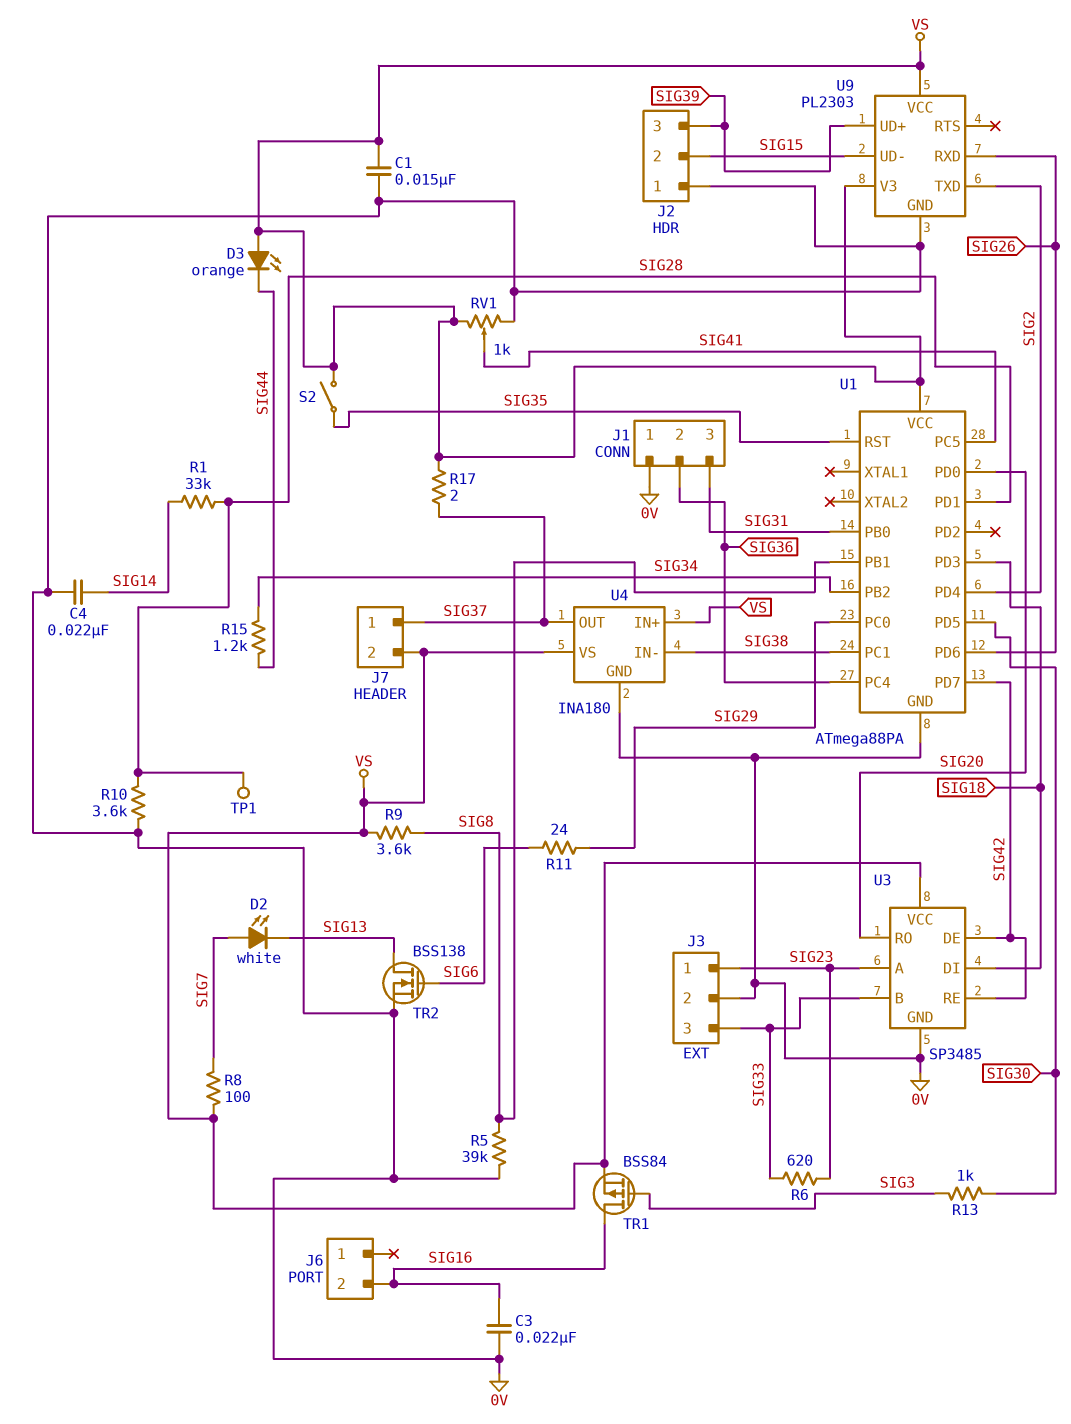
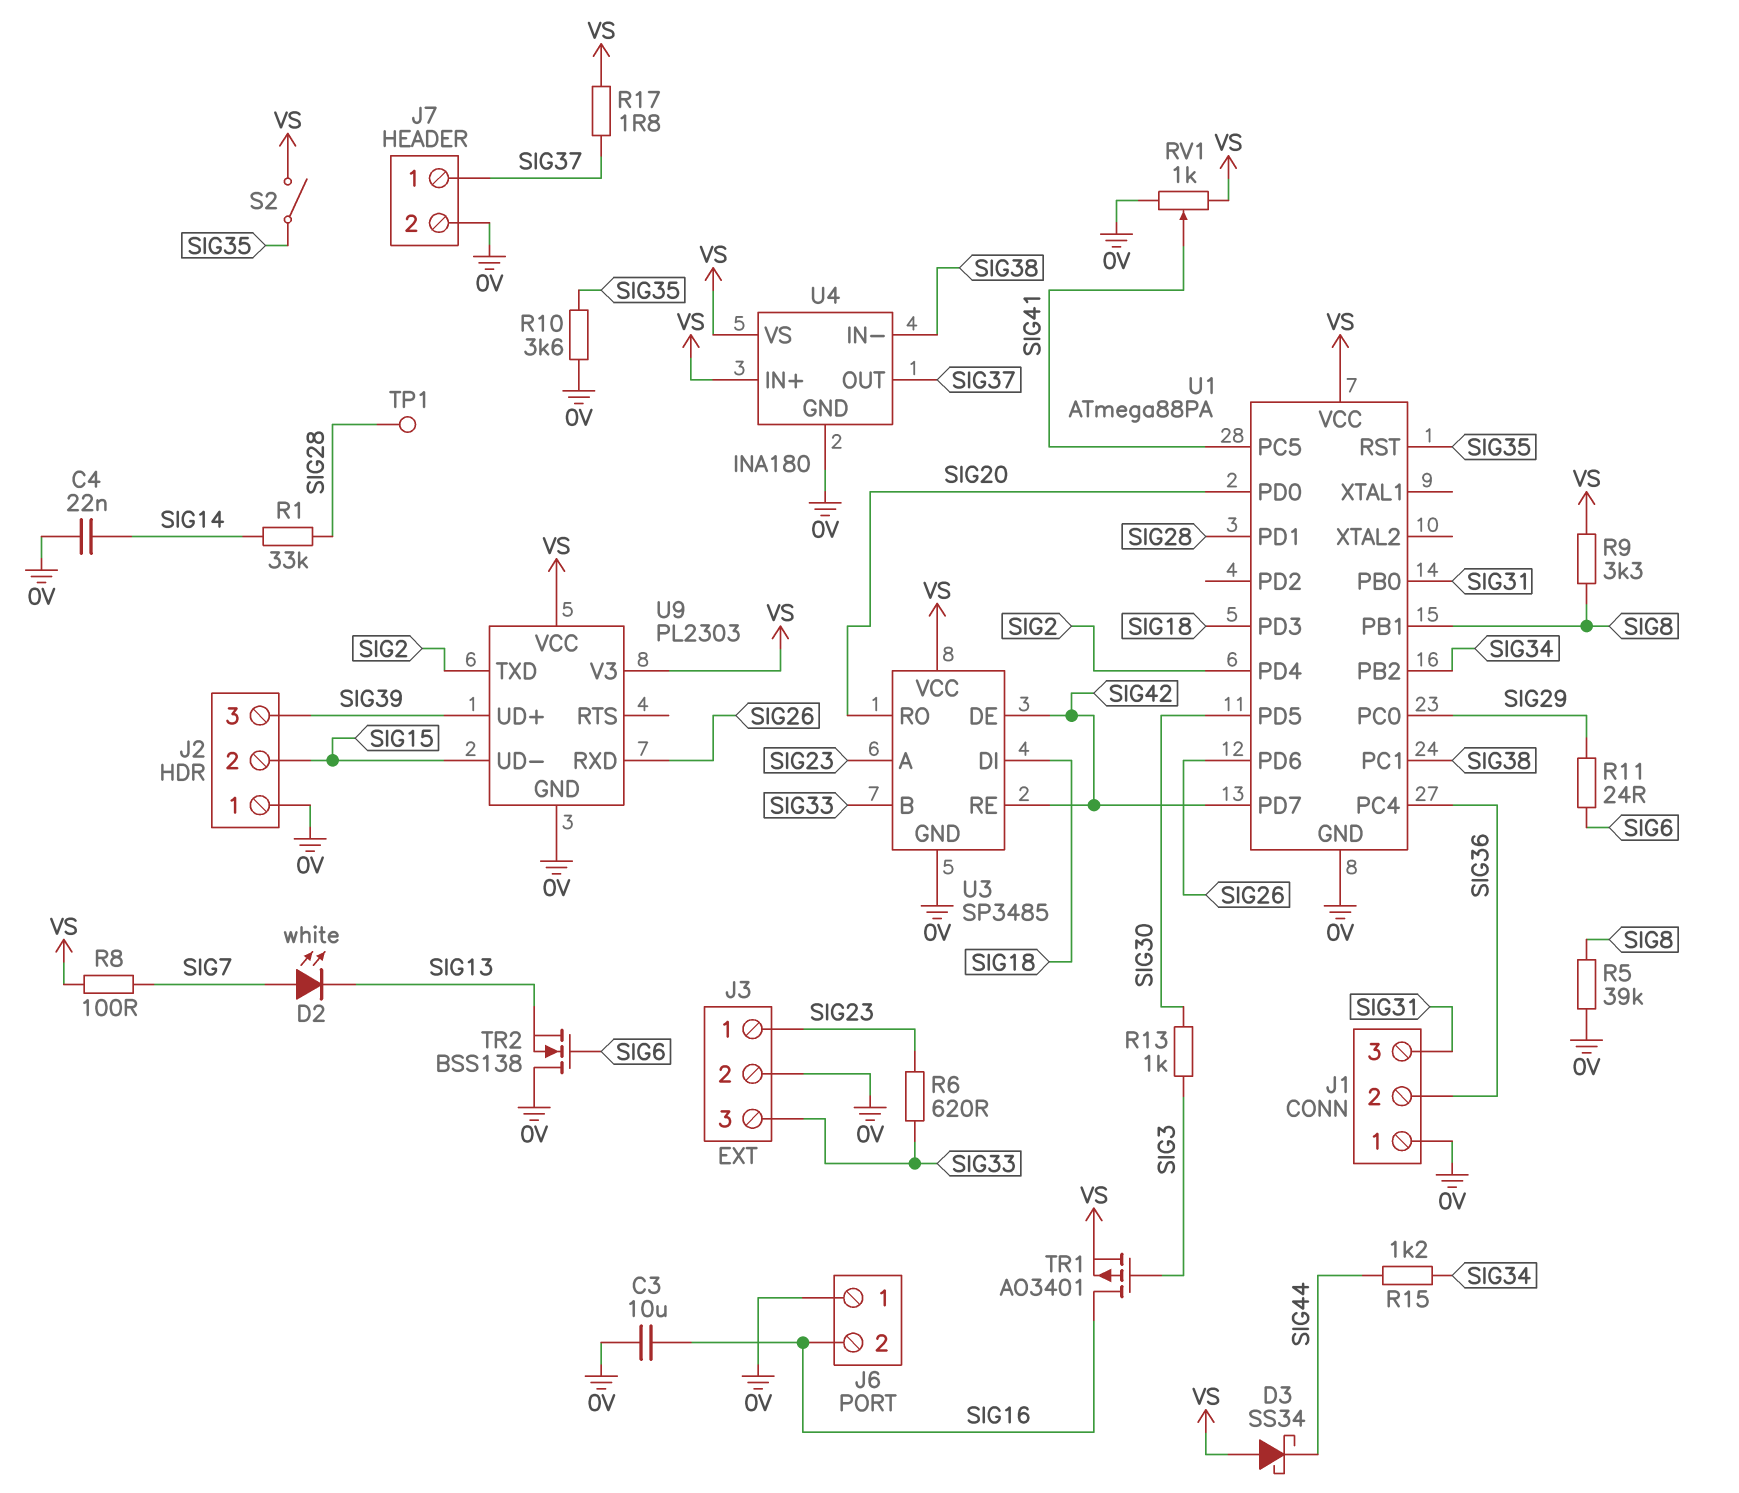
C1: 15nF (0V, VS) -> none
C3: 22nF (0V, SIG16) -> 10uF (0V, SIG16)
D3: LED orange (A VS, K SIG44) -> schottky SS34 (A VS, K SIG44)
J6 pin 1: none -> 0V
J7 pin 2: VS -> 0V
R9: 3.6k (SIG8, VS) -> 3.3k (SIG8, VS)
R10: 3.6k (0V, SIG28) -> 3.6k (0V, SIG35)
R17: 2 (SIG37, VS) -> 1.8 (SIG37, VS)
TR1: PMOS BSS84 (G SIG3, D SIG16, S VS) -> PMOS AO3401 (G SIG3, D SIG16, S VS)
TR2: NMOS BSS138 (G SIG6, D SIG13, S 0V) -> NMOS BSS138 (G SIG6, D 0V, S SIG13)

